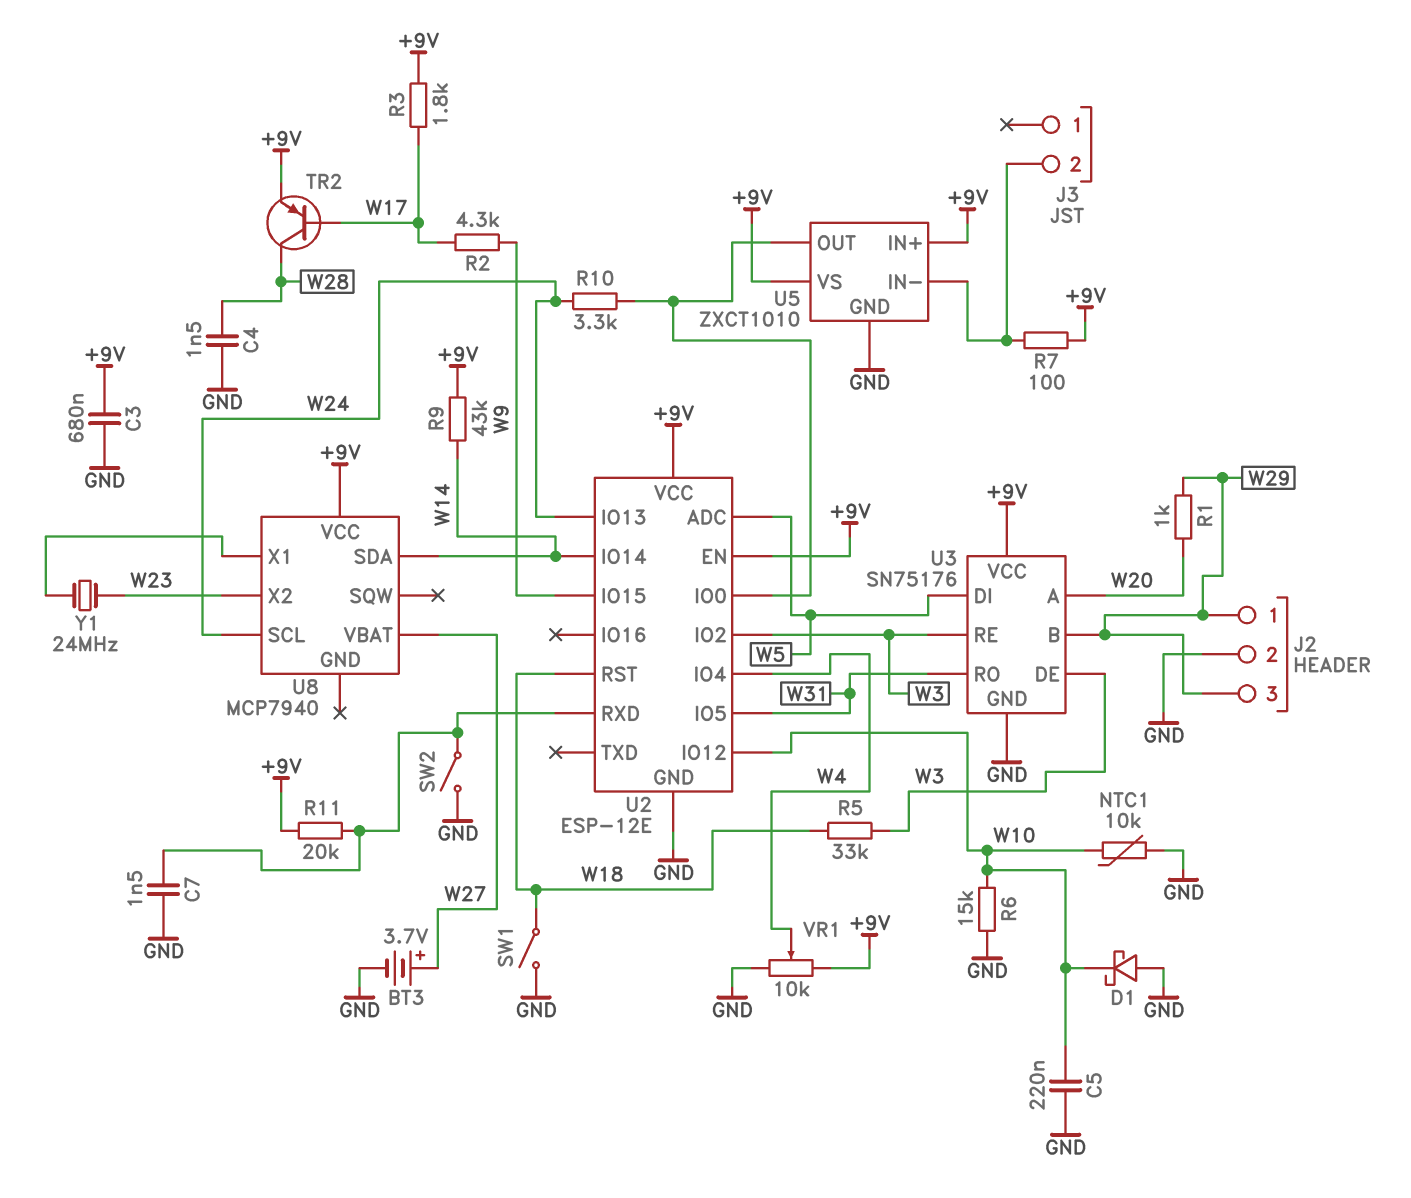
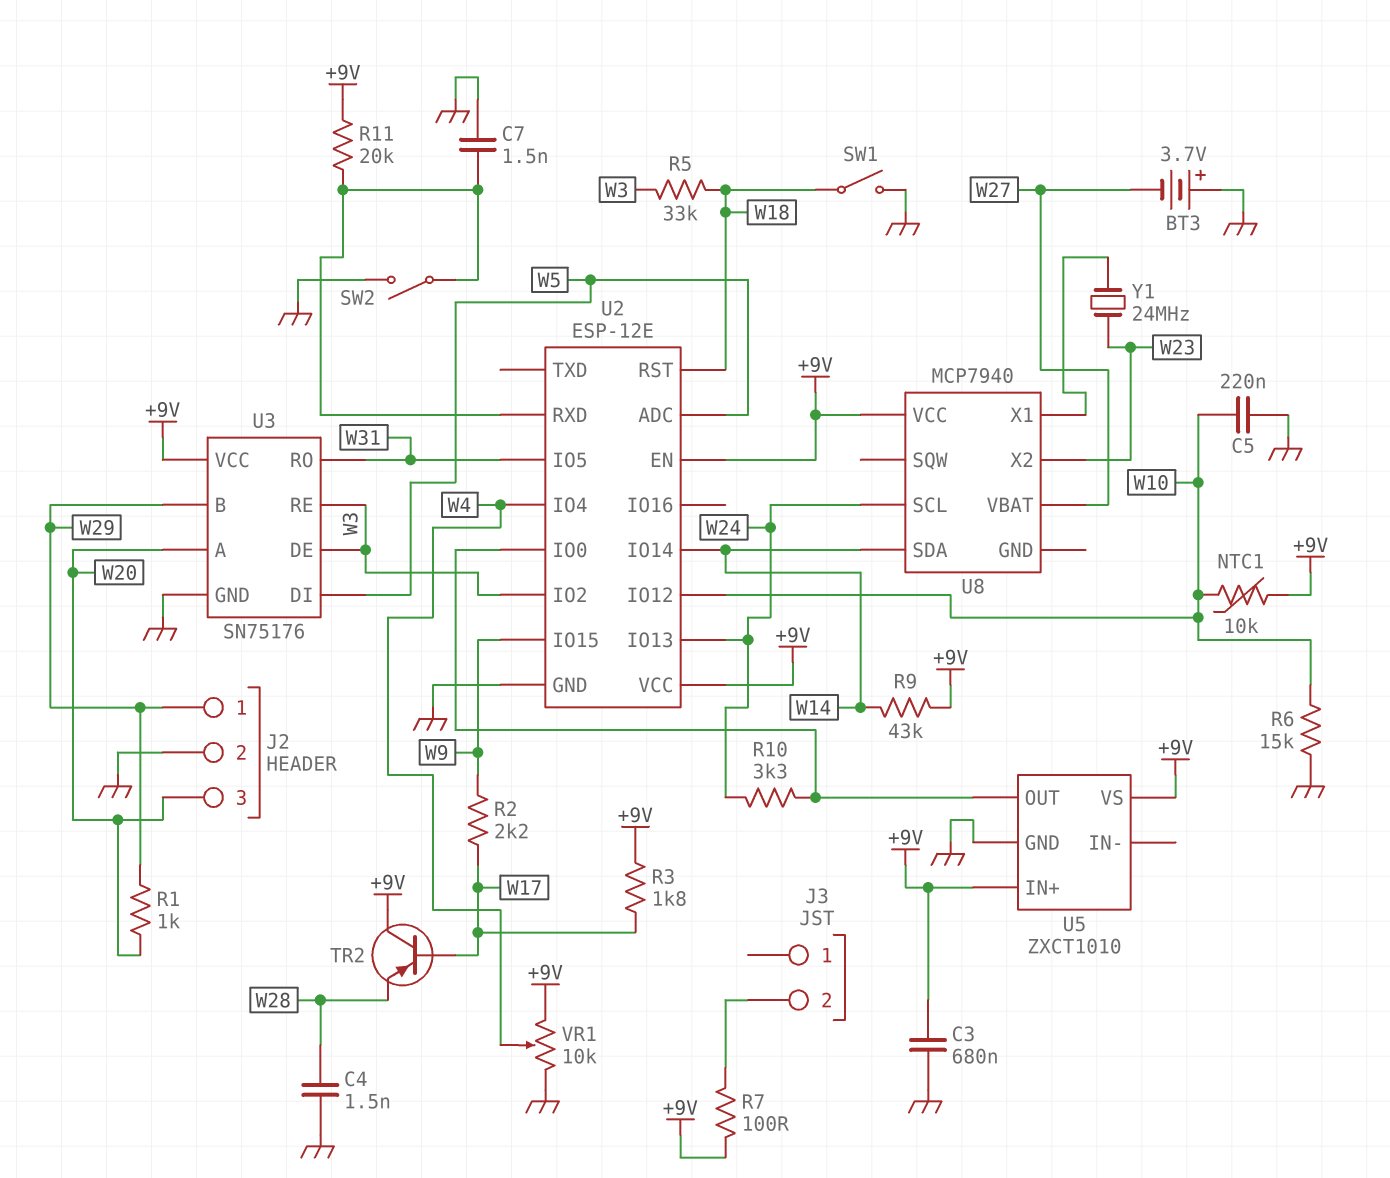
BT3: 3.7V (plus W27, minus GND) -> 3.7V (plus GND, minus W27)
D1: schottky (A GND, K W10) -> none
J2 pin 3: W29 -> W20
NTC1: 10k (GND, W10) -> 10k (+9V, W10)
R2: 4.3k (W9, W17) -> 2.2k (W9, W17)
TR2: PNP (B W17, C W28, E +9V) -> PNP (B W17, C +9V, E W28)
U5 pin IN-: J3/2 -> none

